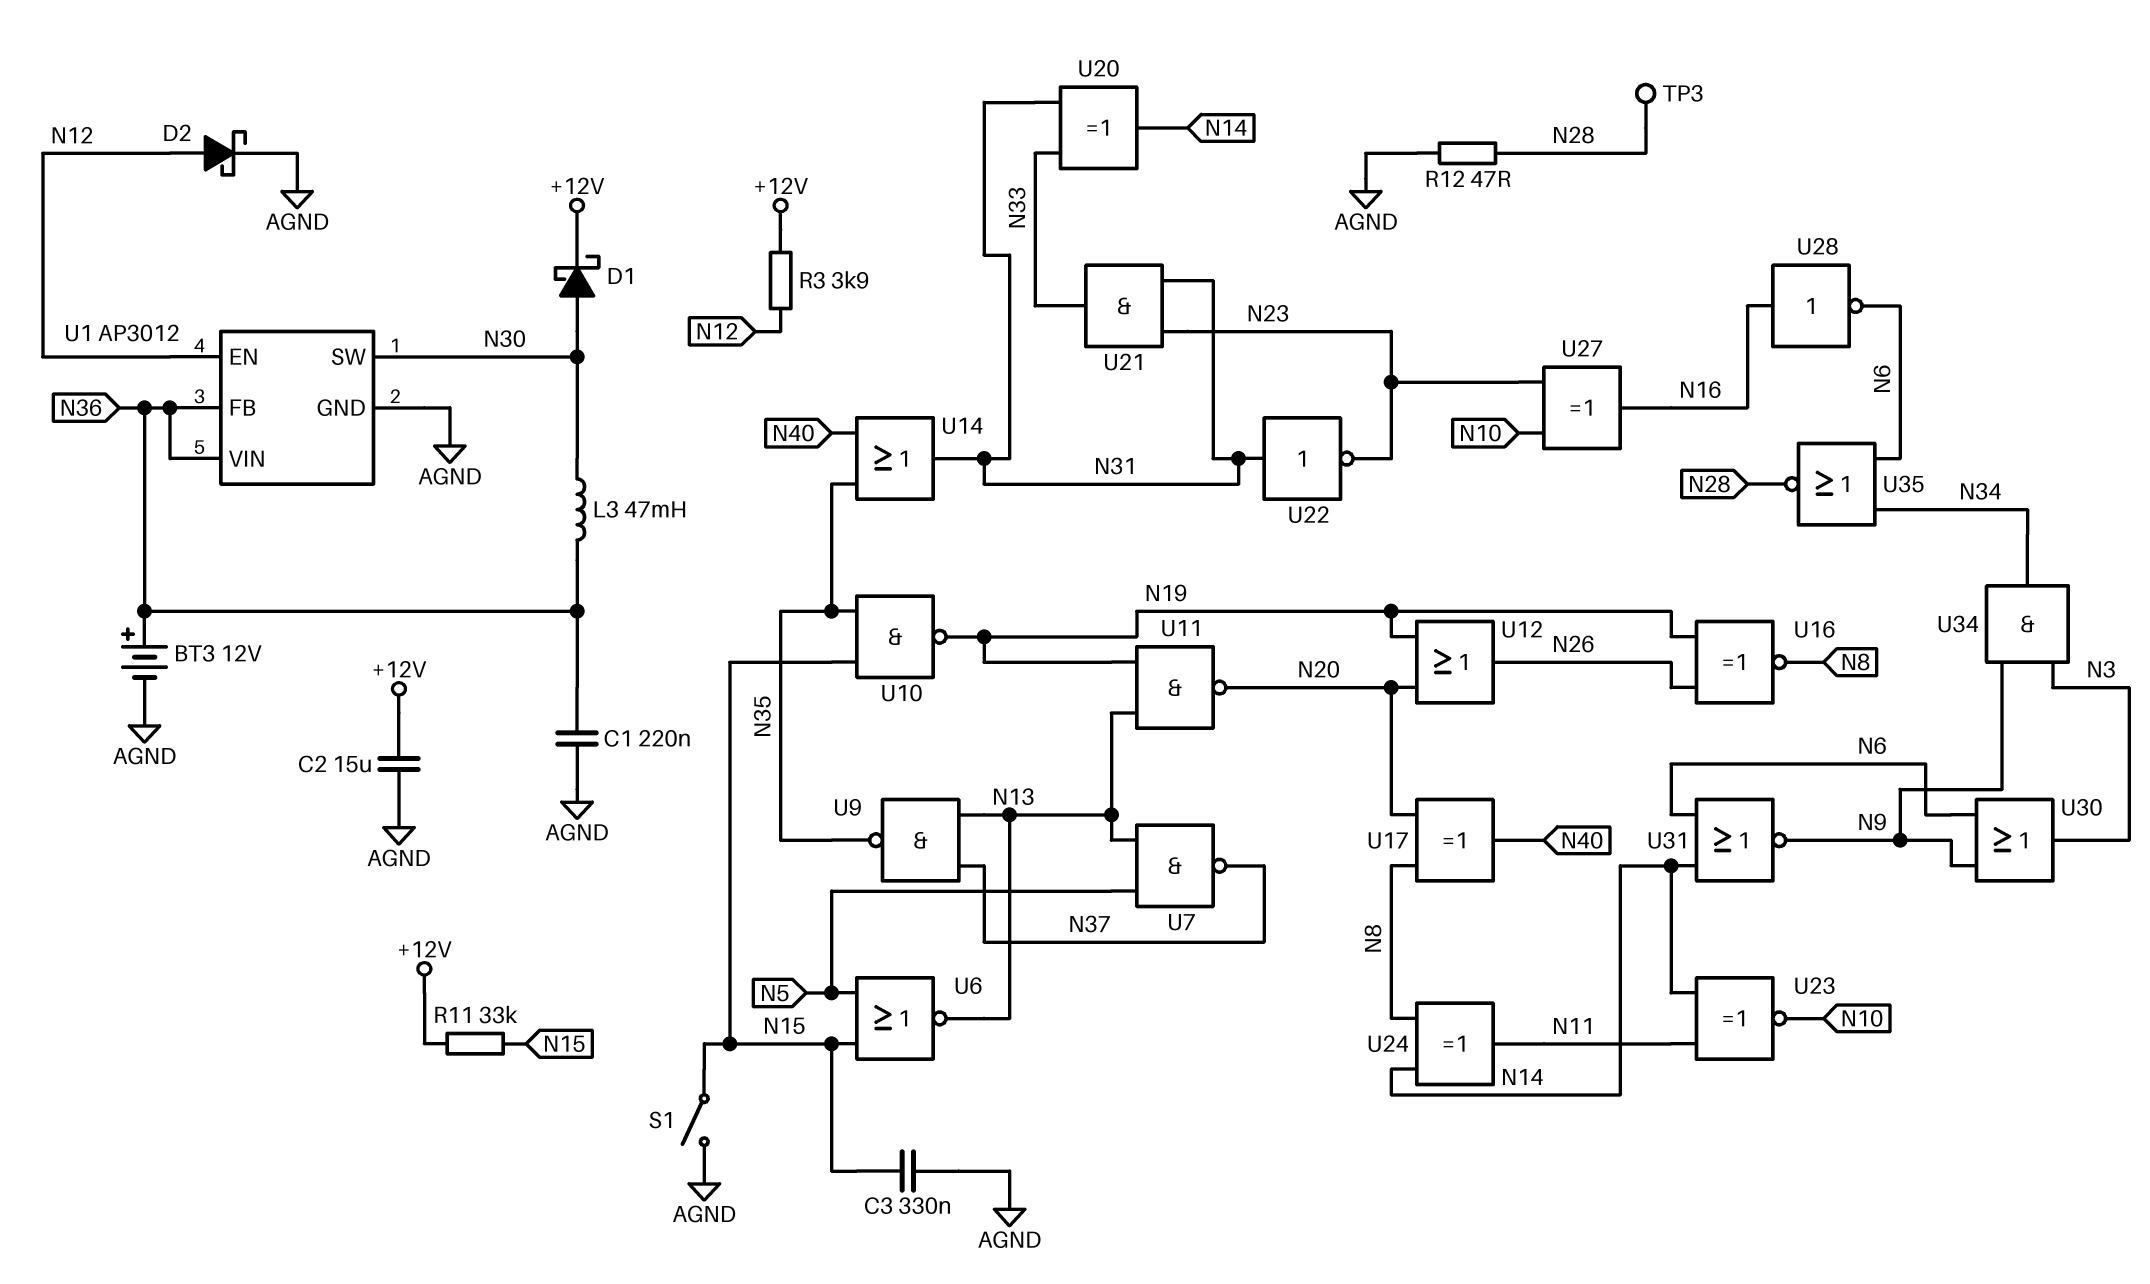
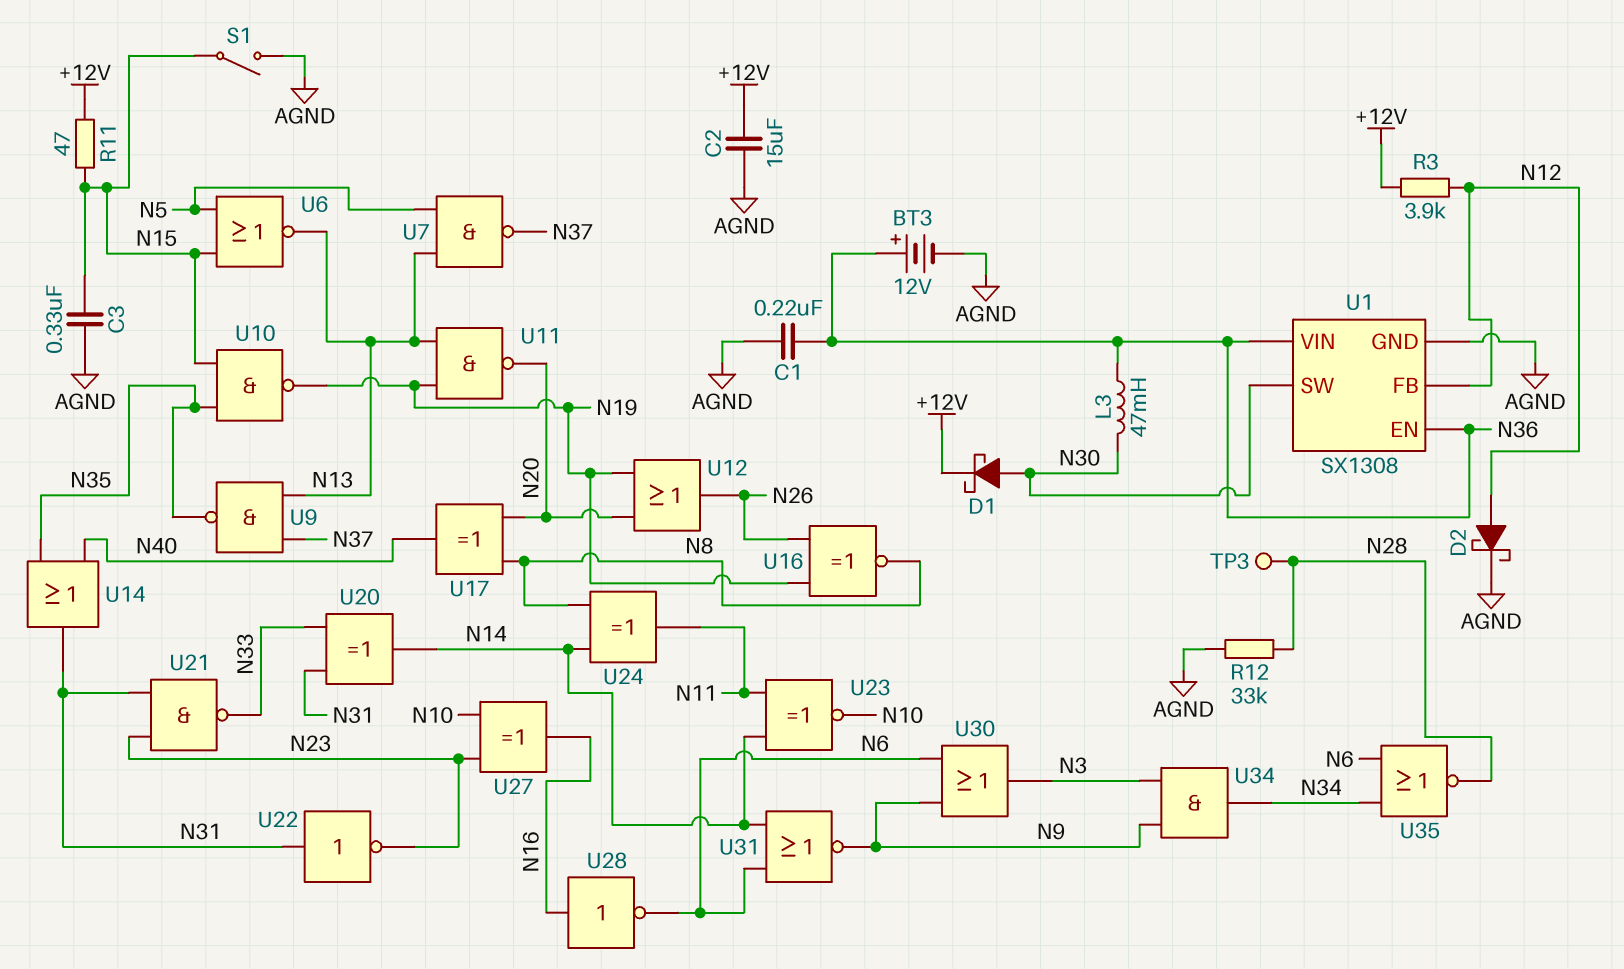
R11: 33k (+12V, N15) -> 47 (+12V, N15)
R12: 47 (AGND, N28) -> 33k (AGND, N28)
U1: AP3012 -> SX1308
U1 pin EN: N12 -> N36
U1 pin FB: N36 -> N12
U21: AND (in N23, in N31, out N33) -> NAND (in N23, in N31, out N33)

